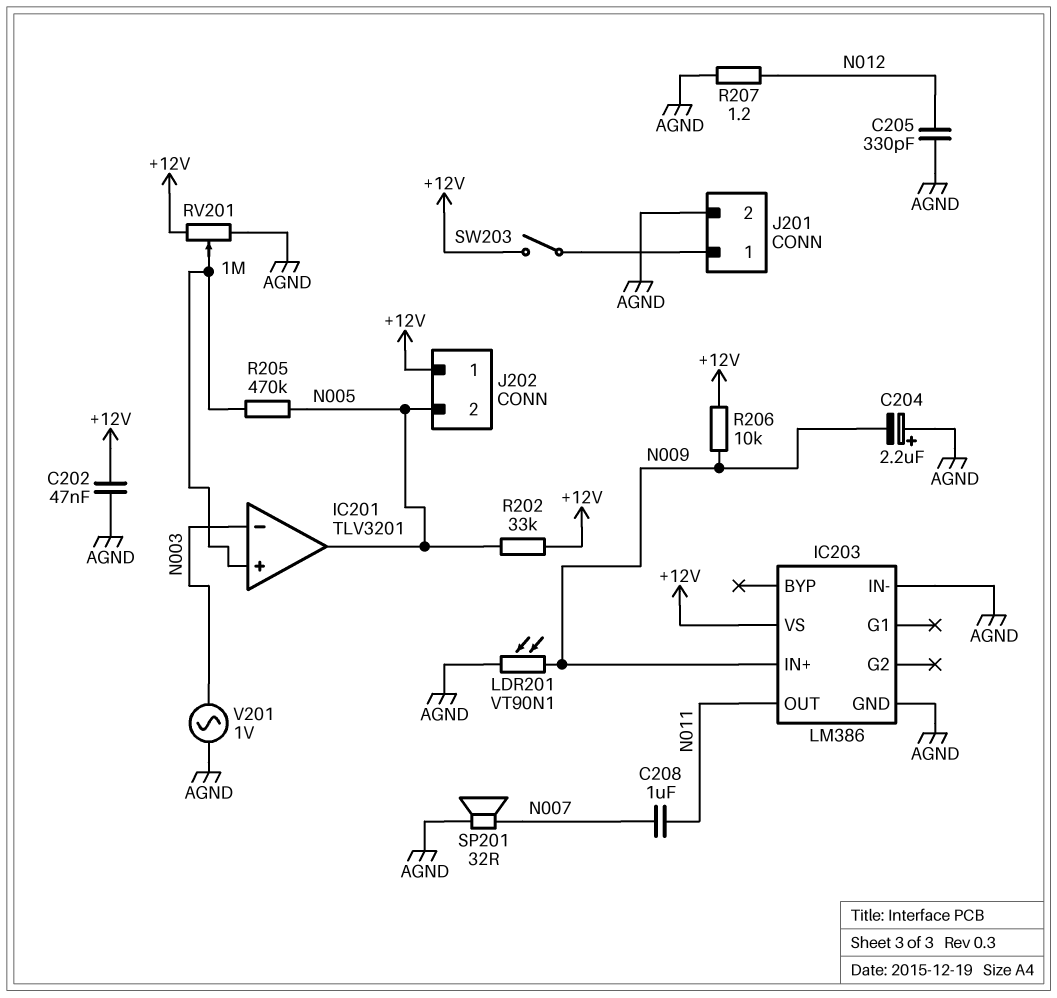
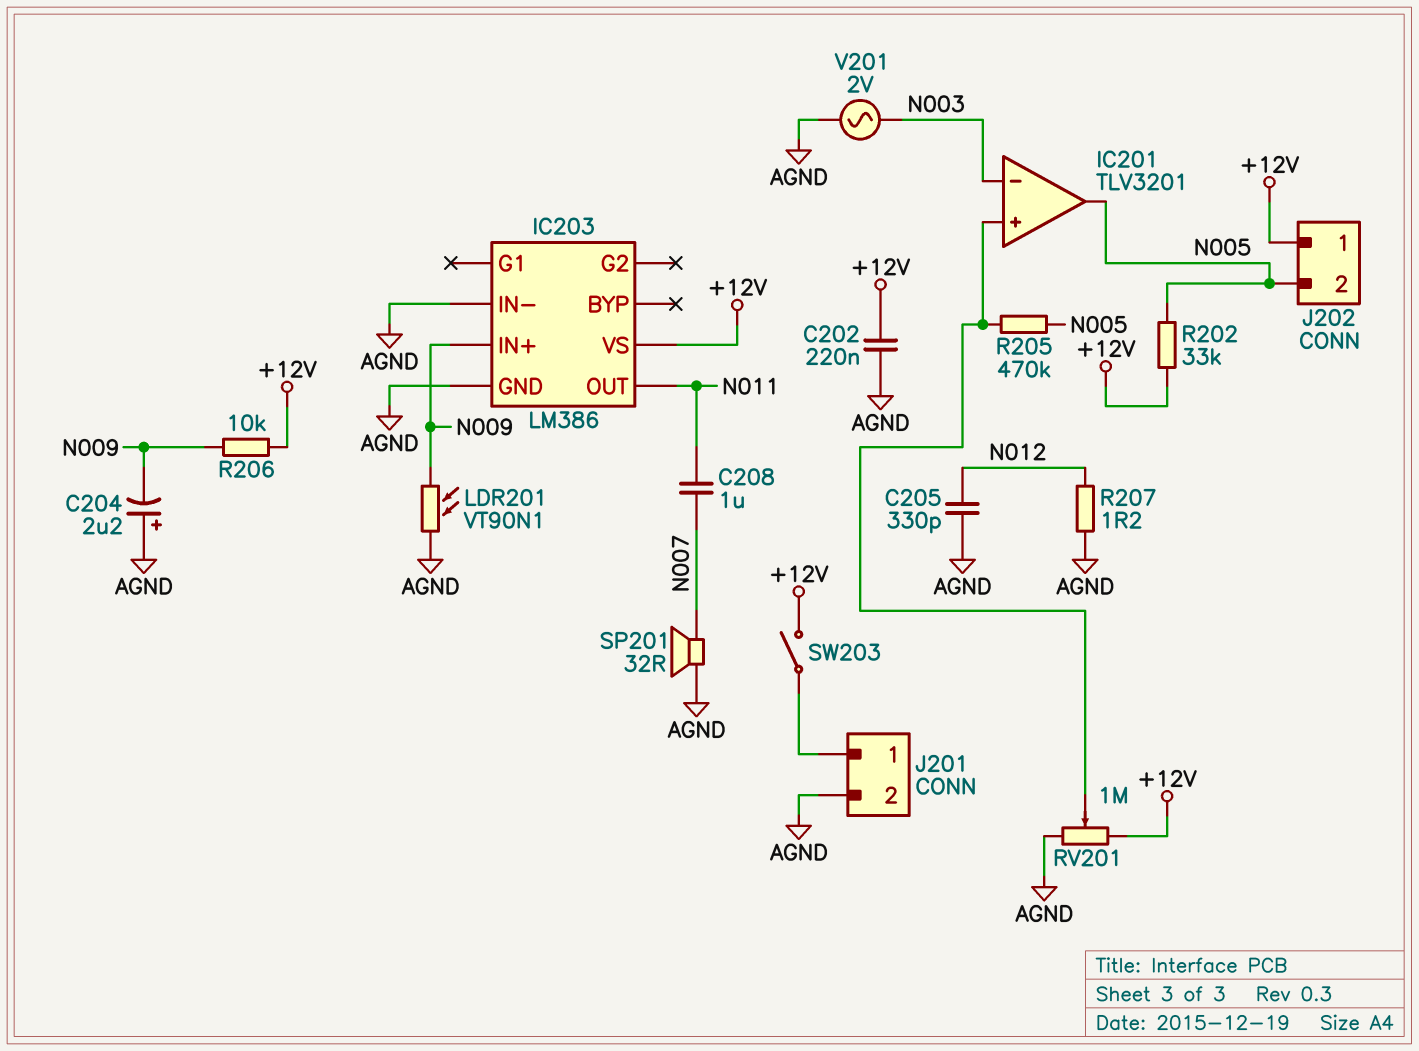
C202: 47nF (+12V, AGND) -> 220nF (+12V, AGND)
V201: AC 1V (AGND, N003) -> AC 2V (AGND, N003)

